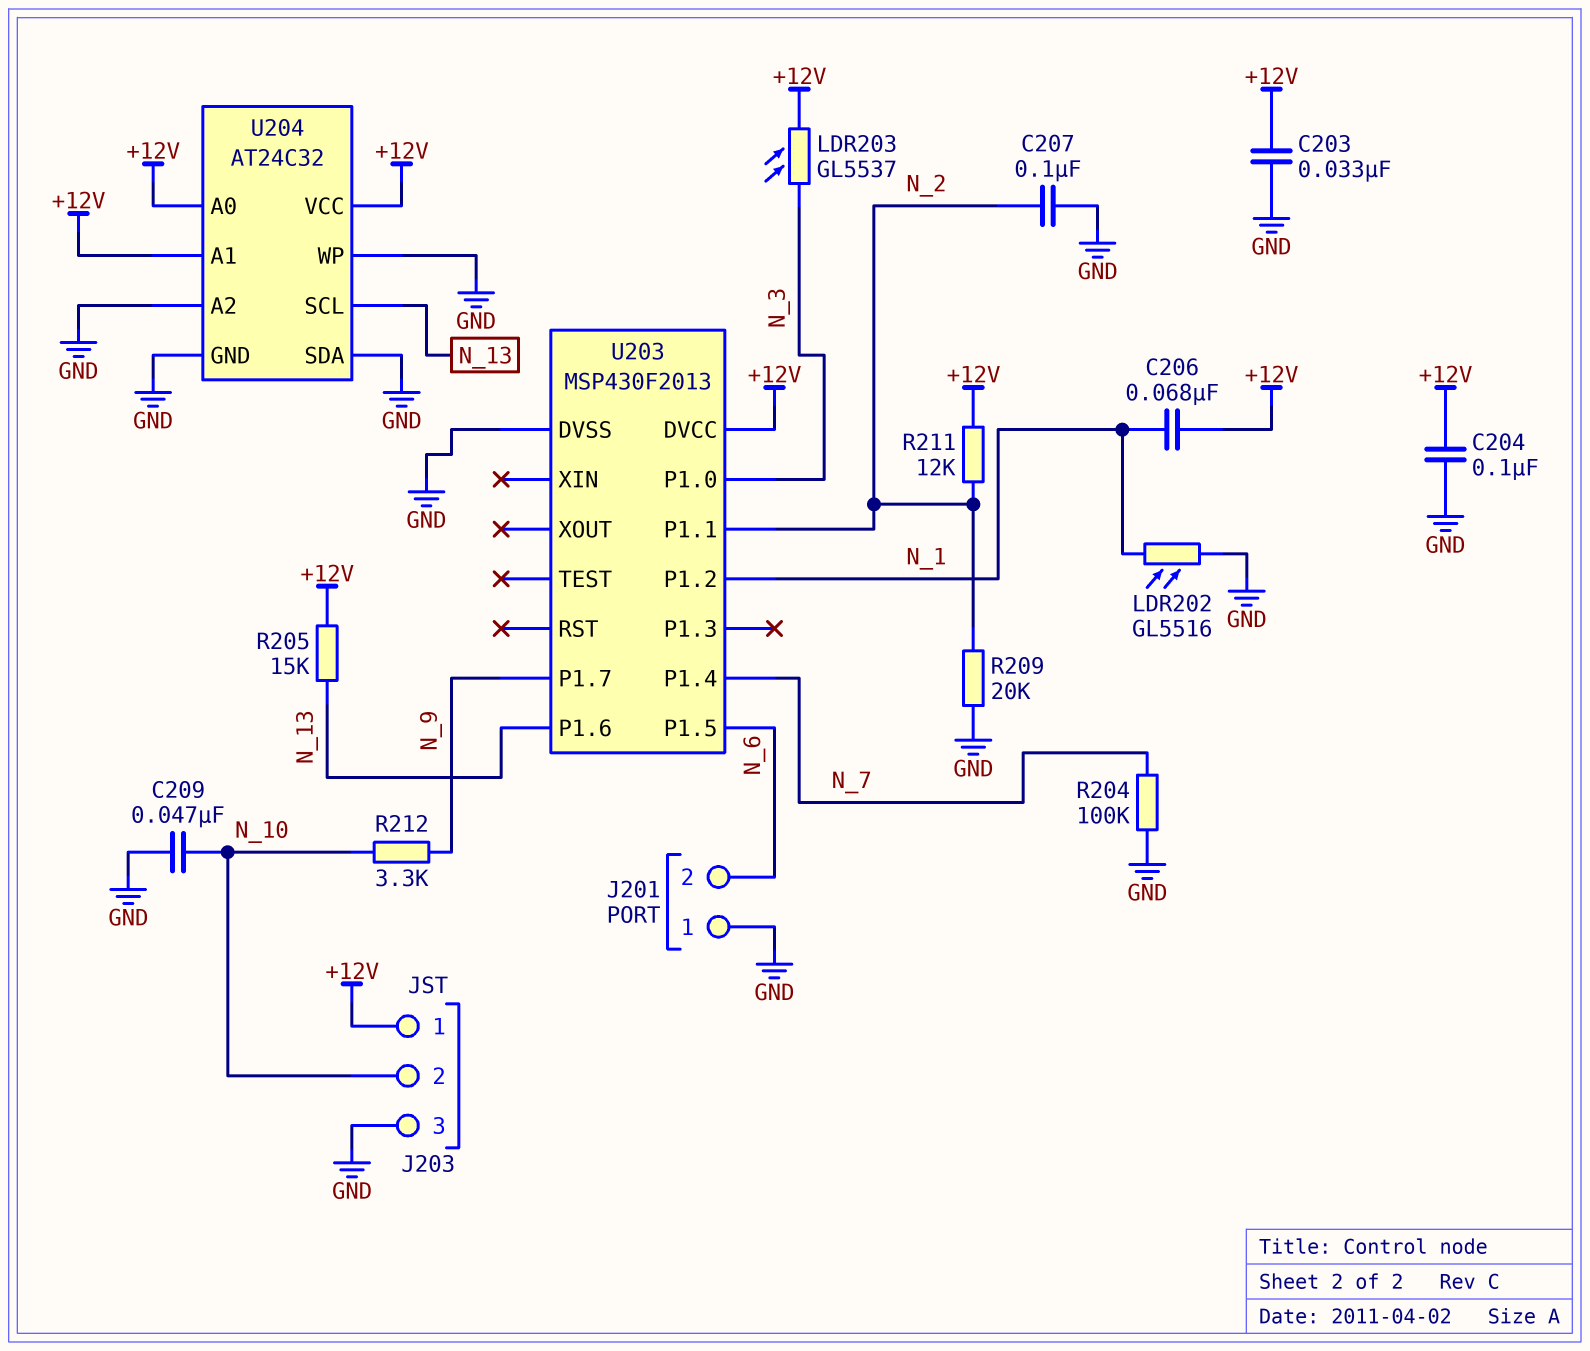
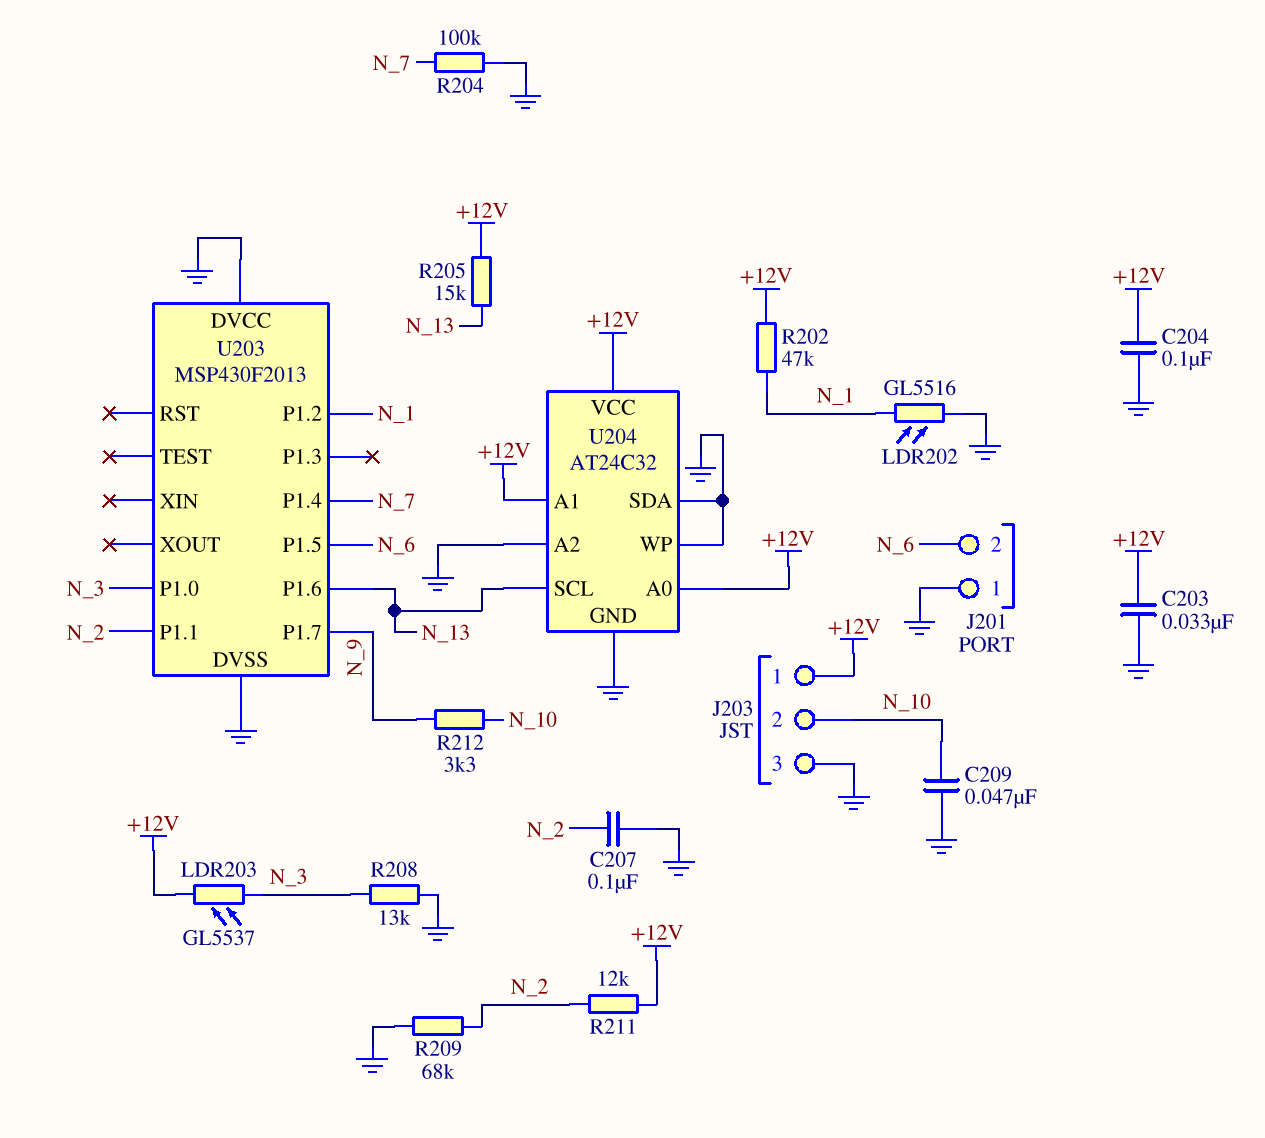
C206: 68nF (+12V, N_1) -> none
R202: none -> 47k (+12V, N_1)
R208: none -> 13k (GND, N_3)
R209: 20k (GND, N_2) -> 68k (GND, N_2)
U203 pin DVCC: +12V -> GND

